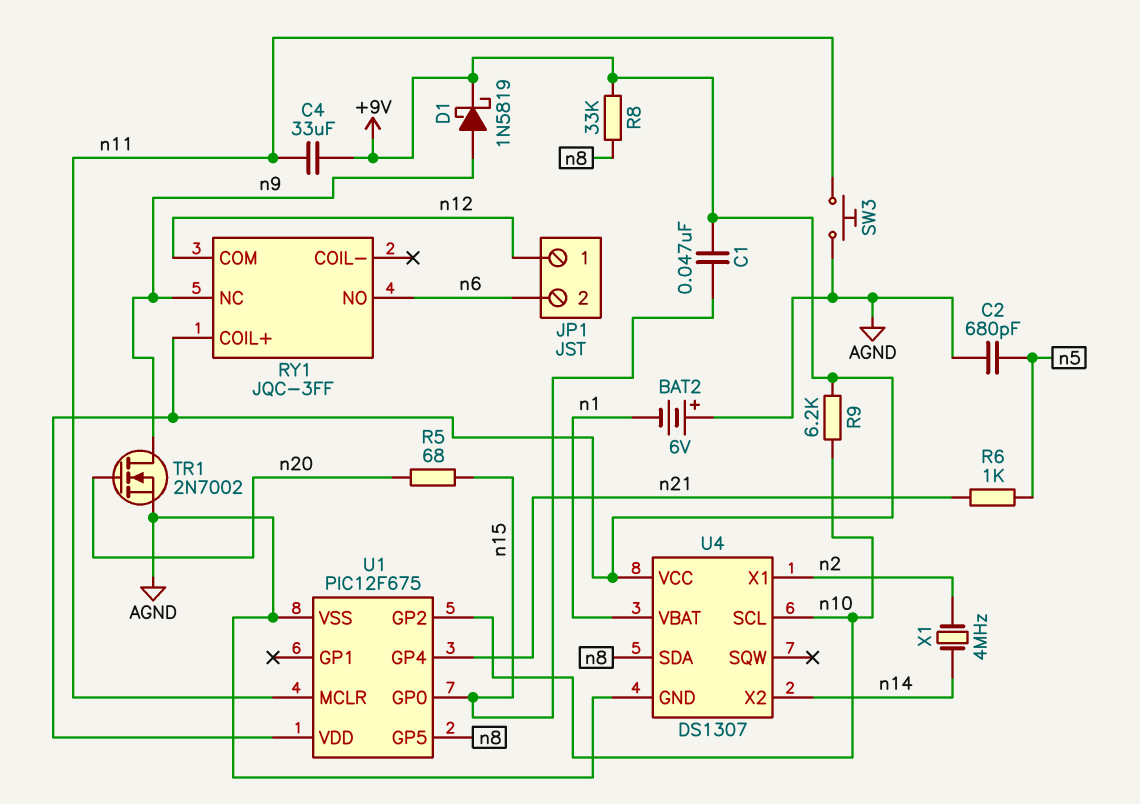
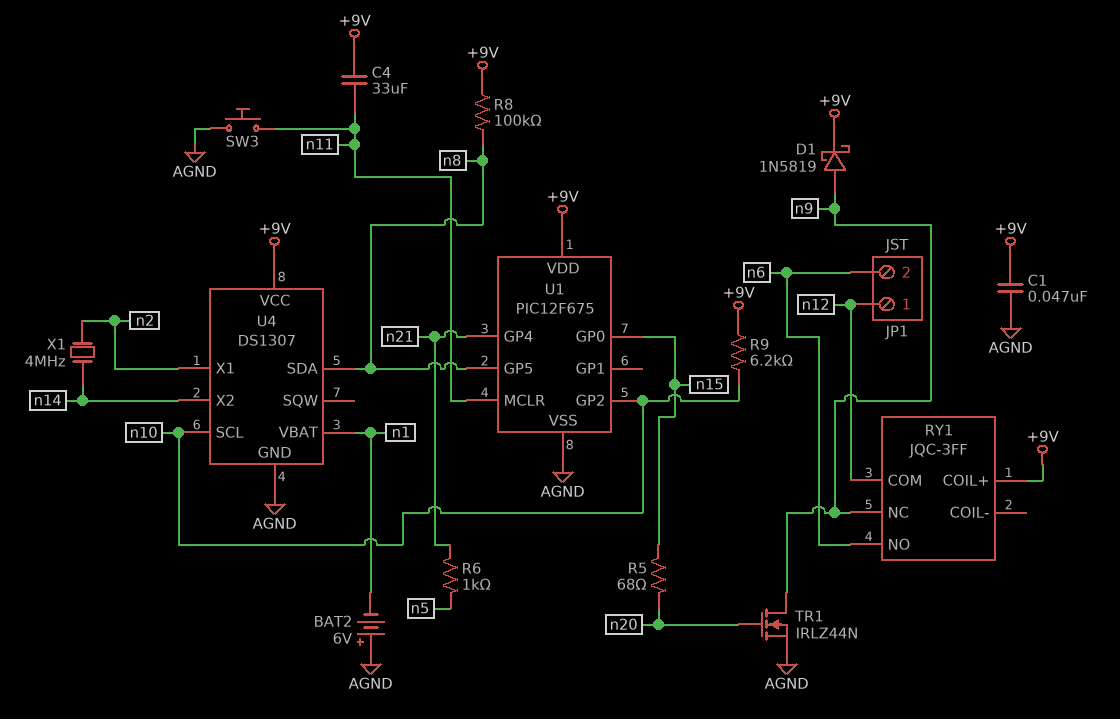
C1: 47nF (+9V, n15) -> 47nF (+9V, AGND)
C2: 680pF (AGND, n5) -> none
R8: 33k (+9V, n8) -> 100k (+9V, n8)
TR1: NMOS 2N7002 (G n20, D n9, S AGND) -> NMOS IRLZ44N (G n20, D n9, S AGND)

